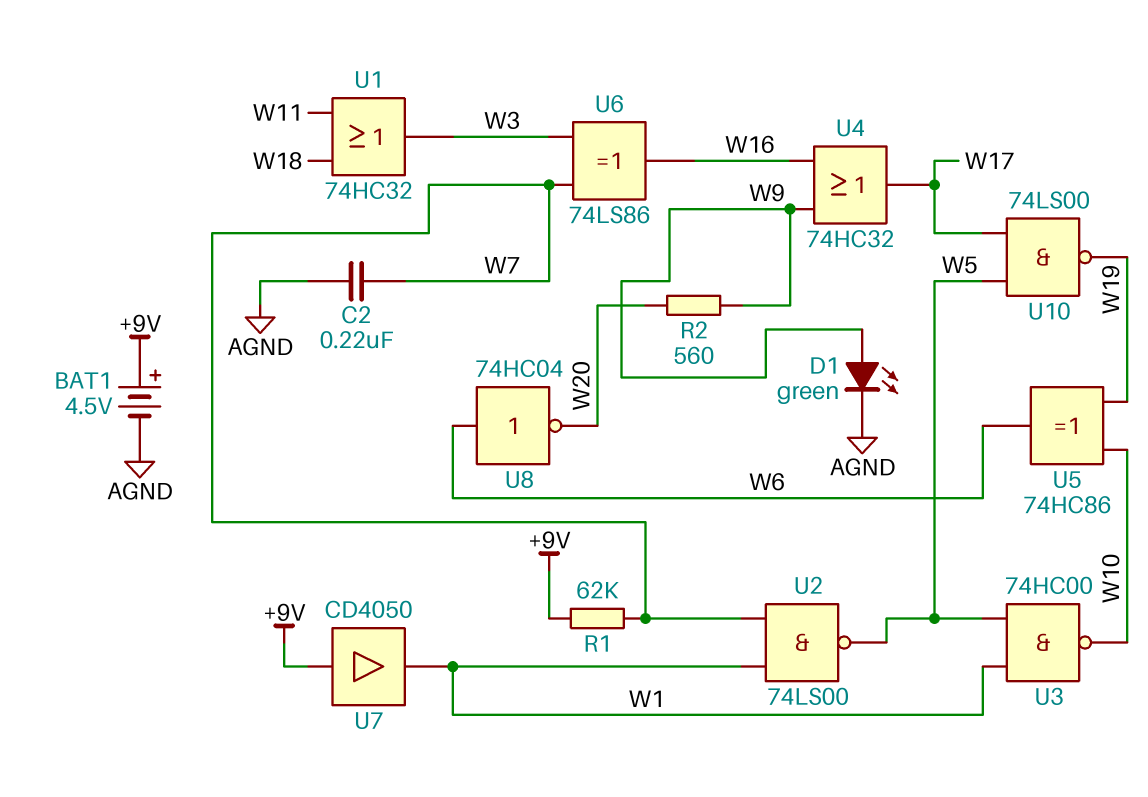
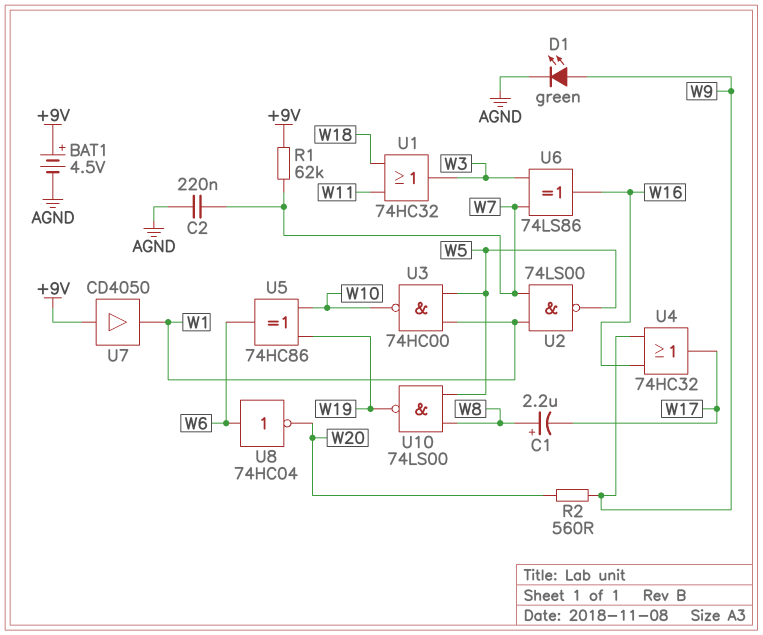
C1: none -> 2.2uF (plus W8, minus W17)
U10: NAND 74LS00 (in W5, in W17, out W19) -> NAND 74LS00 (in W5, in W8, out W19)

